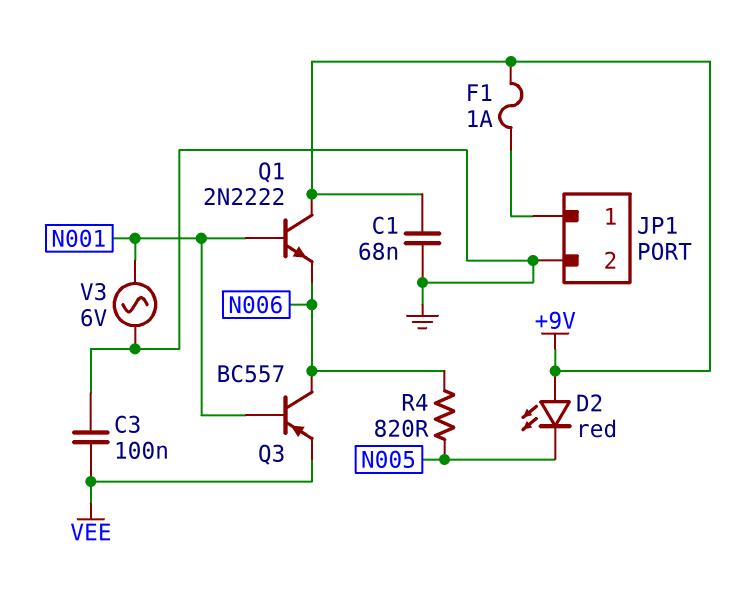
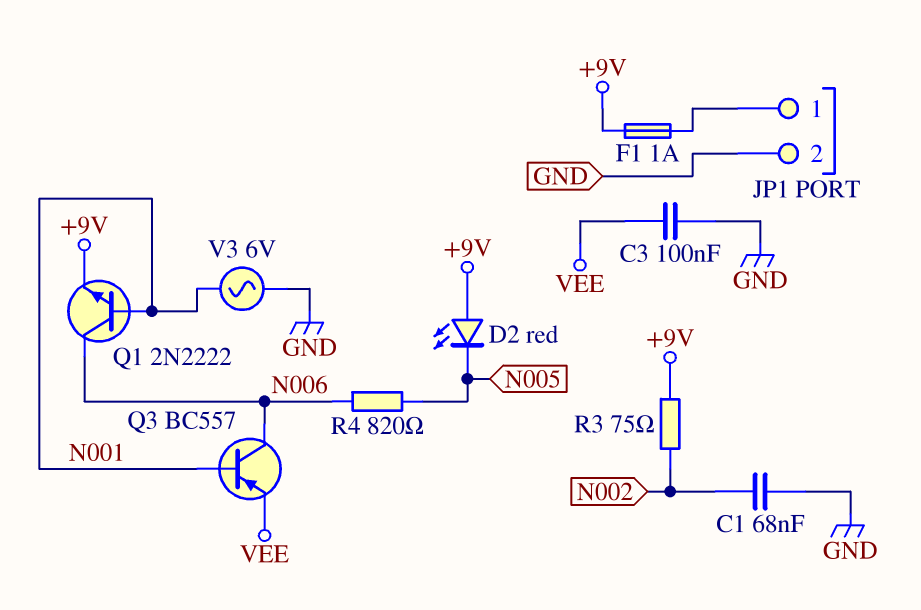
C1: 68nF (+9V, GND) -> 68nF (GND, N002)
Q1: NPN 2N2222 (B N001, C +9V, E N006) -> NPN 2N2222 (B N001, C N006, E +9V)
R3: none -> 75 (+9V, N002)

